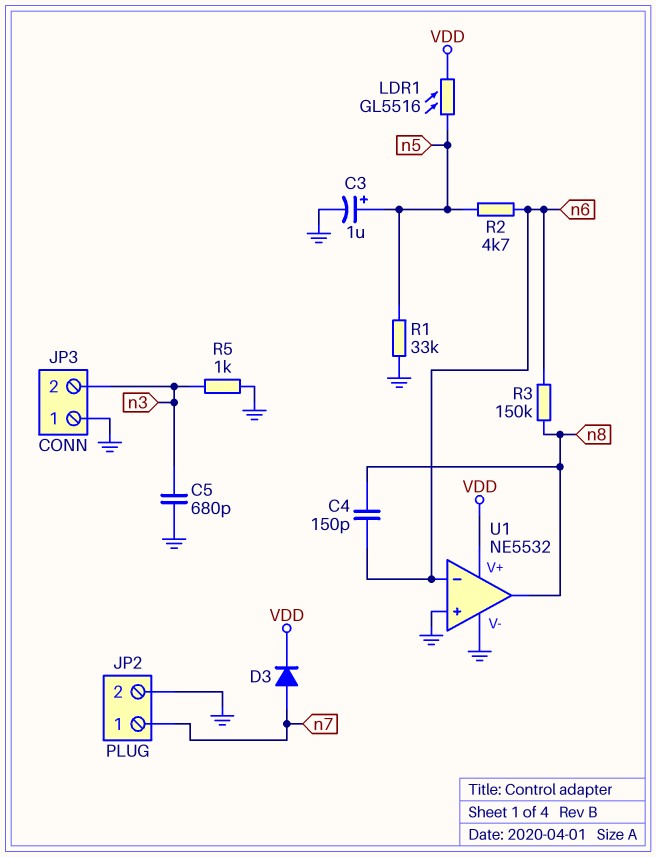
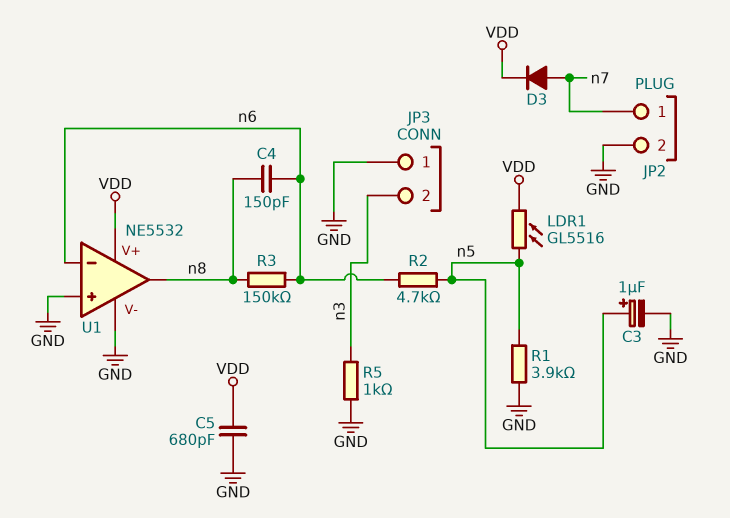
C5: 680pF (GND, n3) -> 680pF (GND, VDD)
R1: 33k (GND, n5) -> 3.9k (GND, n5)

